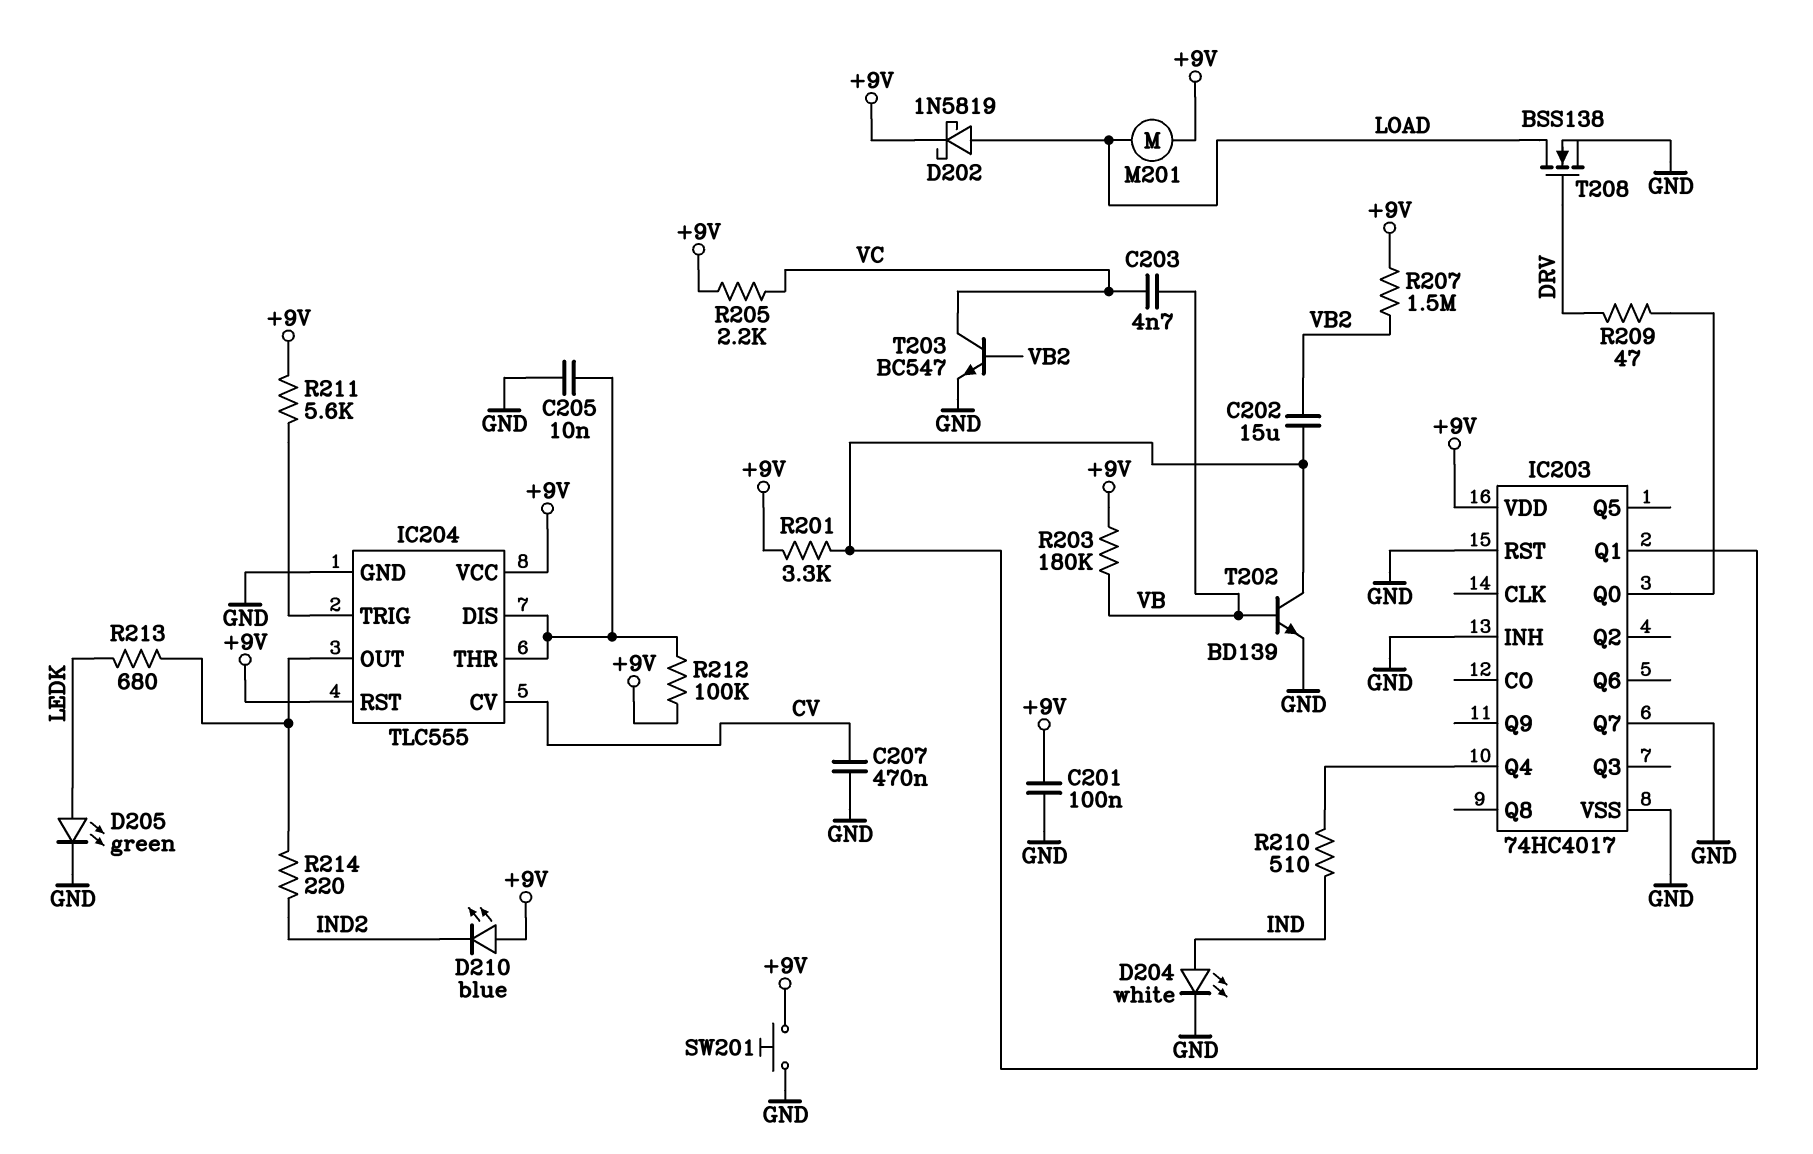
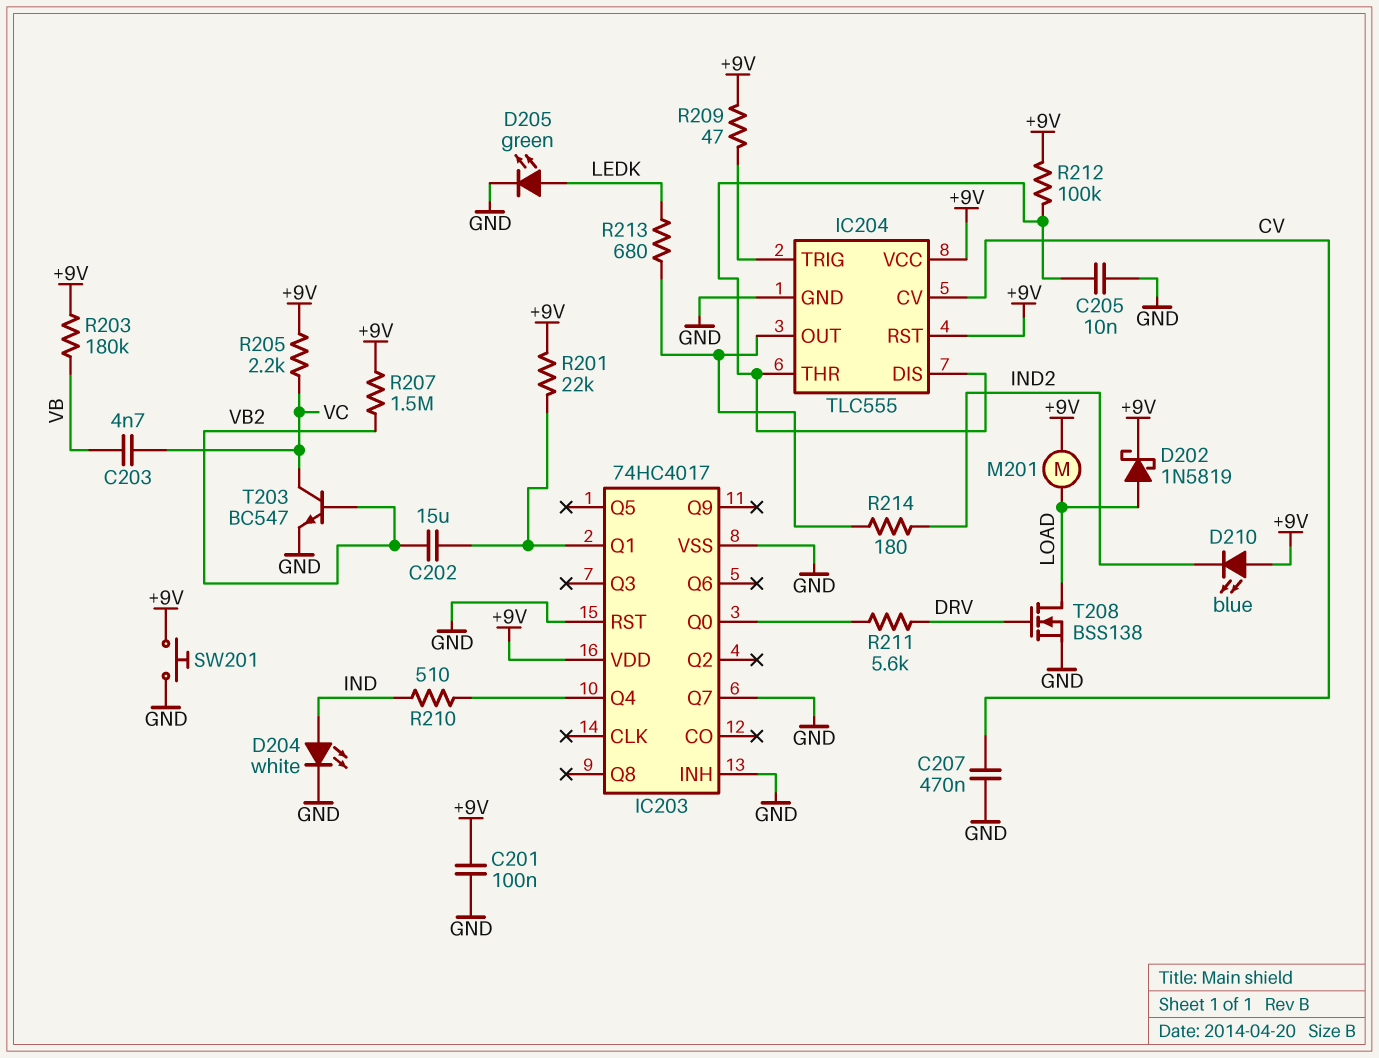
R201: 3.3k (+9V, IC203/Q1) -> 22k (+9V, IC203/Q1)
R209: 47 (DRV, IC203/Q0) -> 47 (+9V, IC204/TRIG)
R211: 5.6k (+9V, IC204/TRIG) -> 5.6k (DRV, IC203/Q0)
R214: 220 (IC204/OUT, IND2) -> 180 (IC204/OUT, IND2)
T202: NPN BD139 (B VB, C IC203/Q1, E GND) -> none

